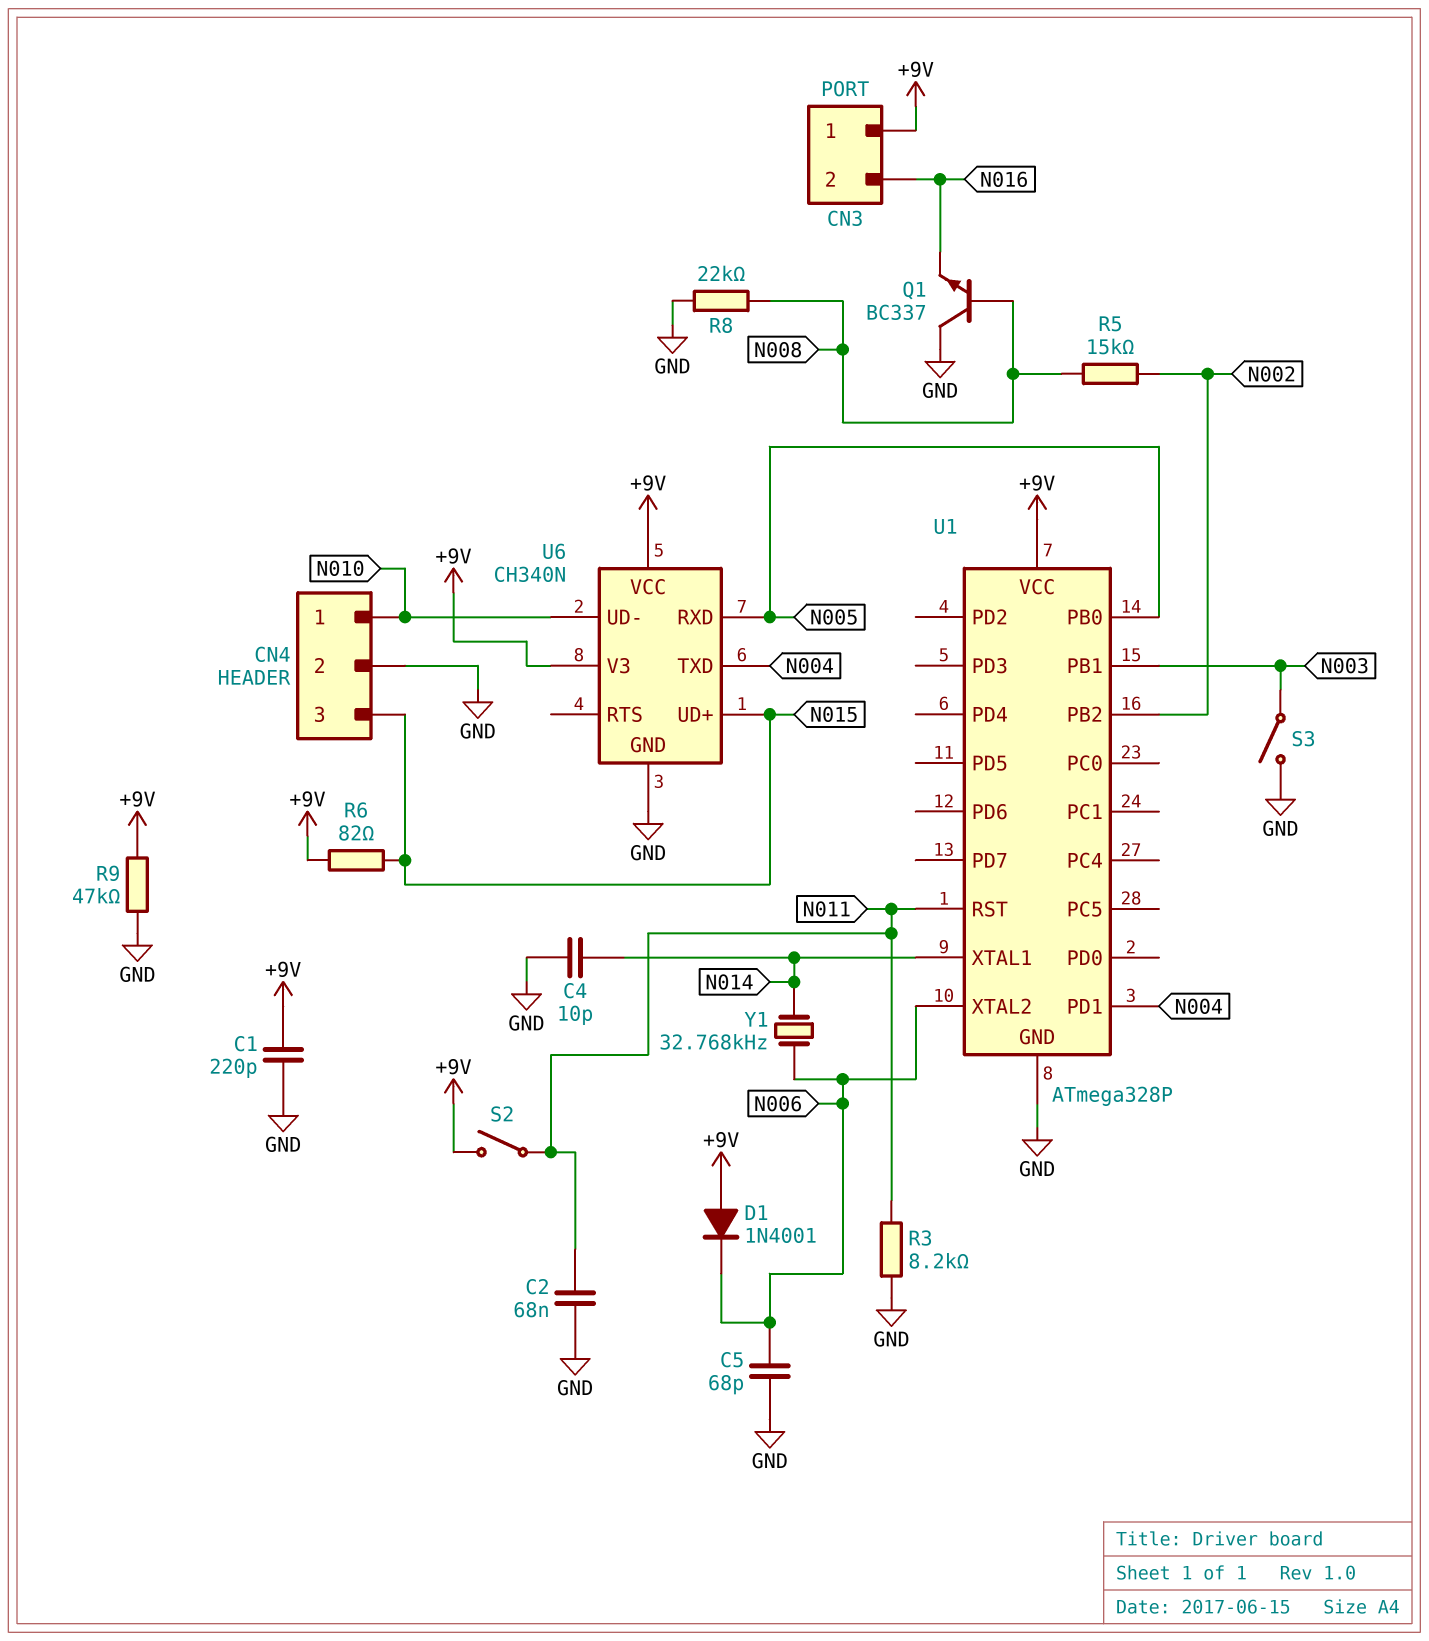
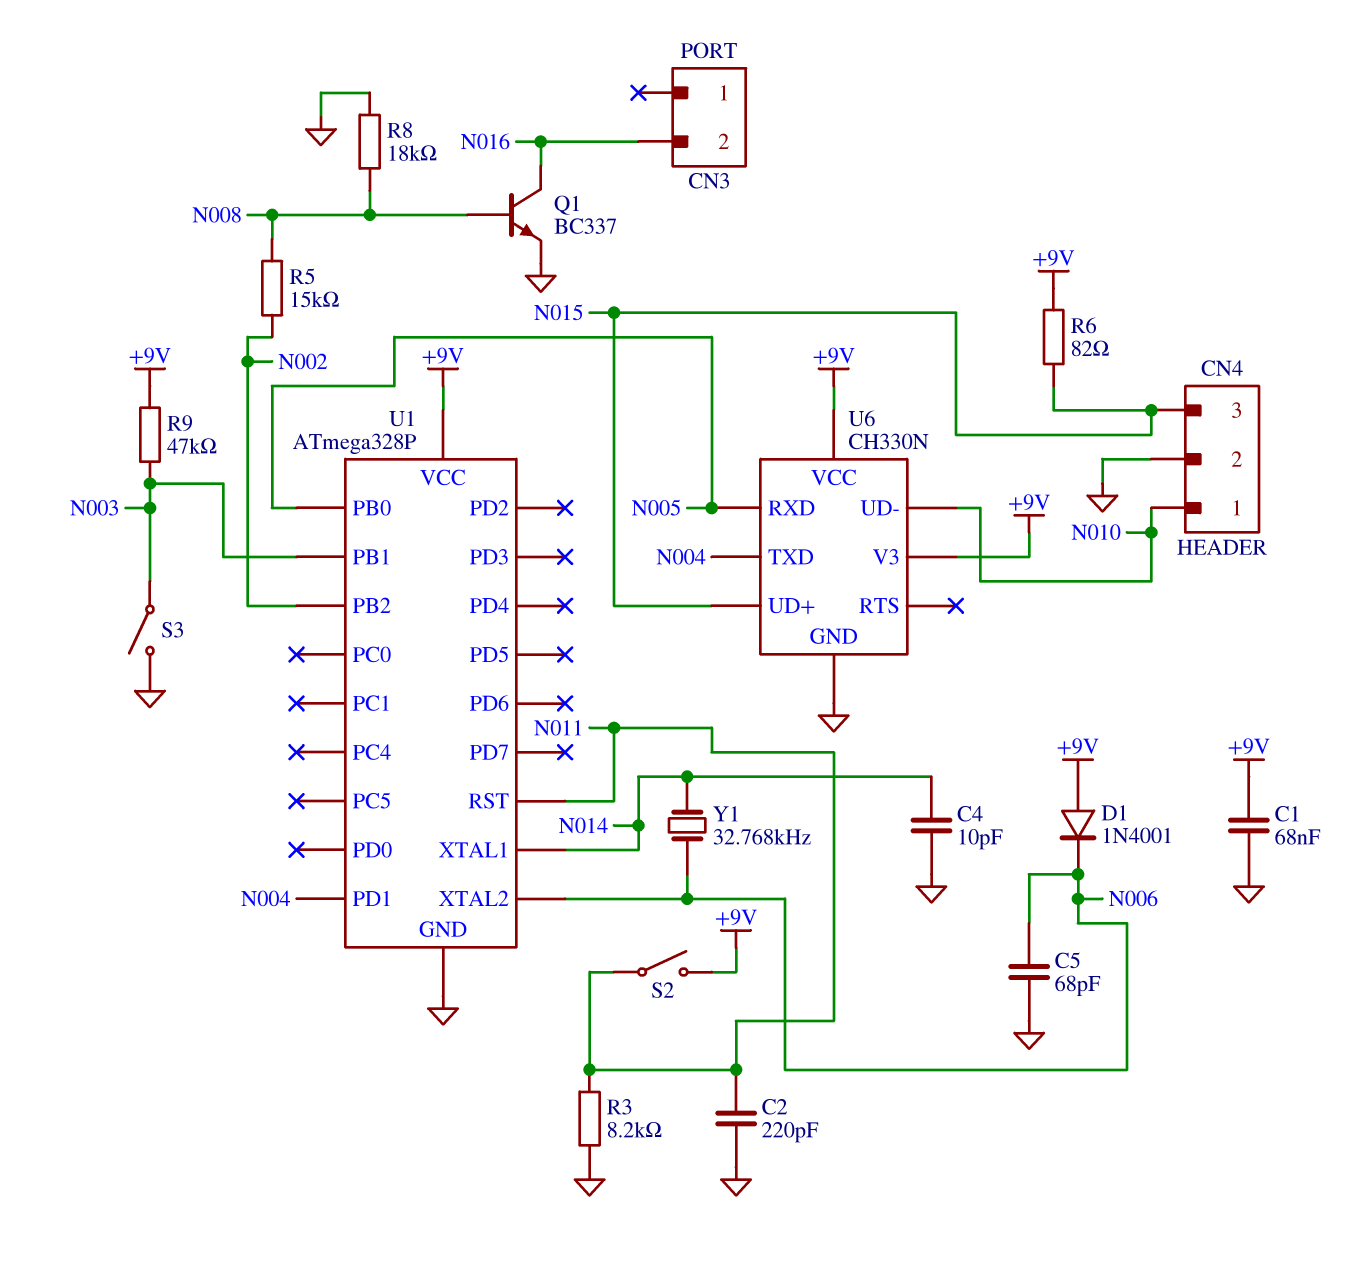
C1: 220pF (+9V, GND) -> 68nF (+9V, GND)
C2: 68nF (GND, N011) -> 220pF (GND, N011)
CN3 pin 1: +9V -> none
Q1: NPN BC337 (B N008, C GND, E N016) -> NPN BC337 (B N008, C N016, E GND)
R8: 22k (GND, N008) -> 18k (GND, N008)
R9: 47k (+9V, GND) -> 47k (+9V, N003)
U6: CH340N -> CH330N

